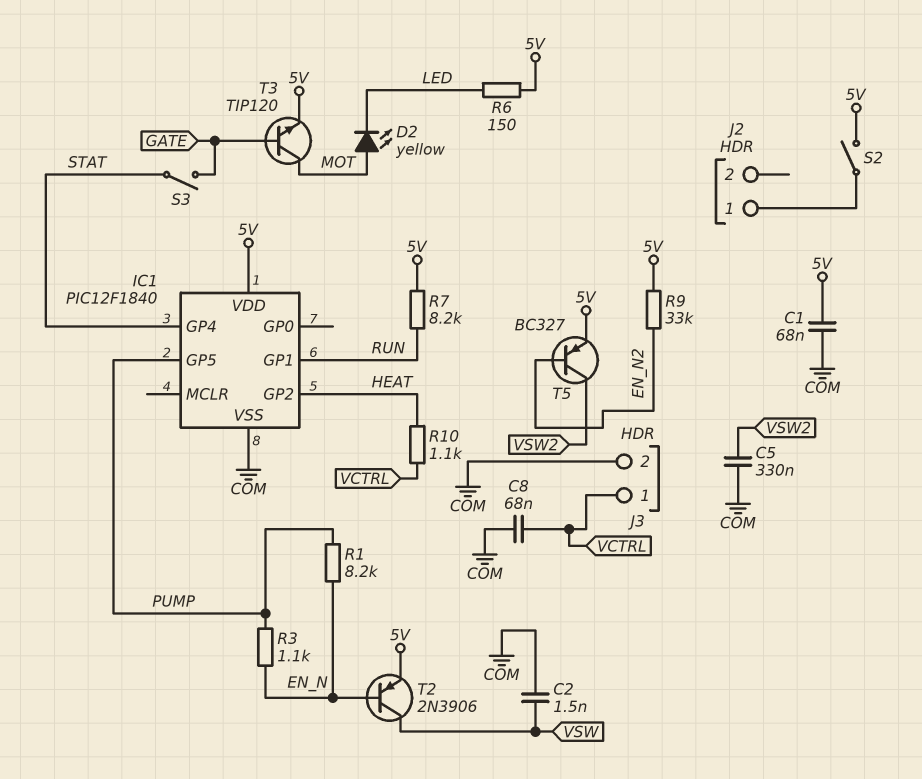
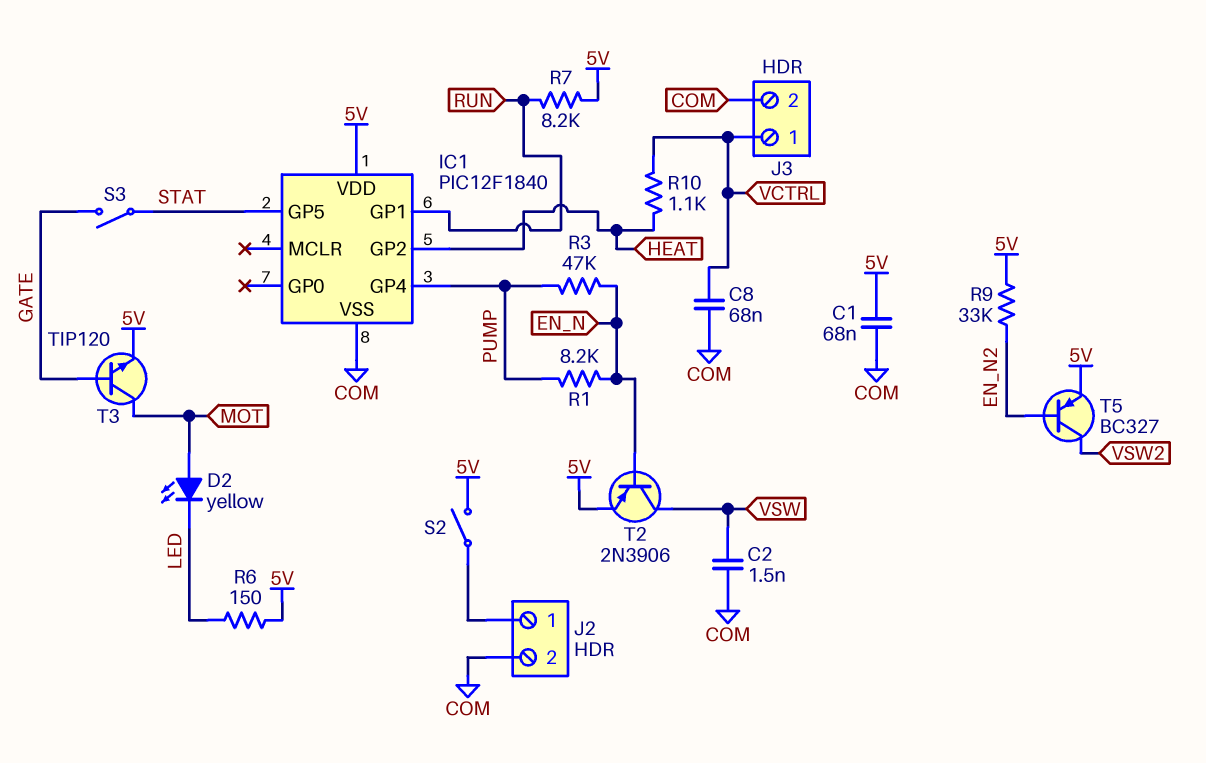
C5: 330nF (COM, VSW2) -> none
IC1 pin GP4: STAT -> PUMP
IC1 pin GP5: PUMP -> STAT
J2 pin 2: none -> COM
R3: 1.1k (EN_N, PUMP) -> 47k (EN_N, PUMP)

